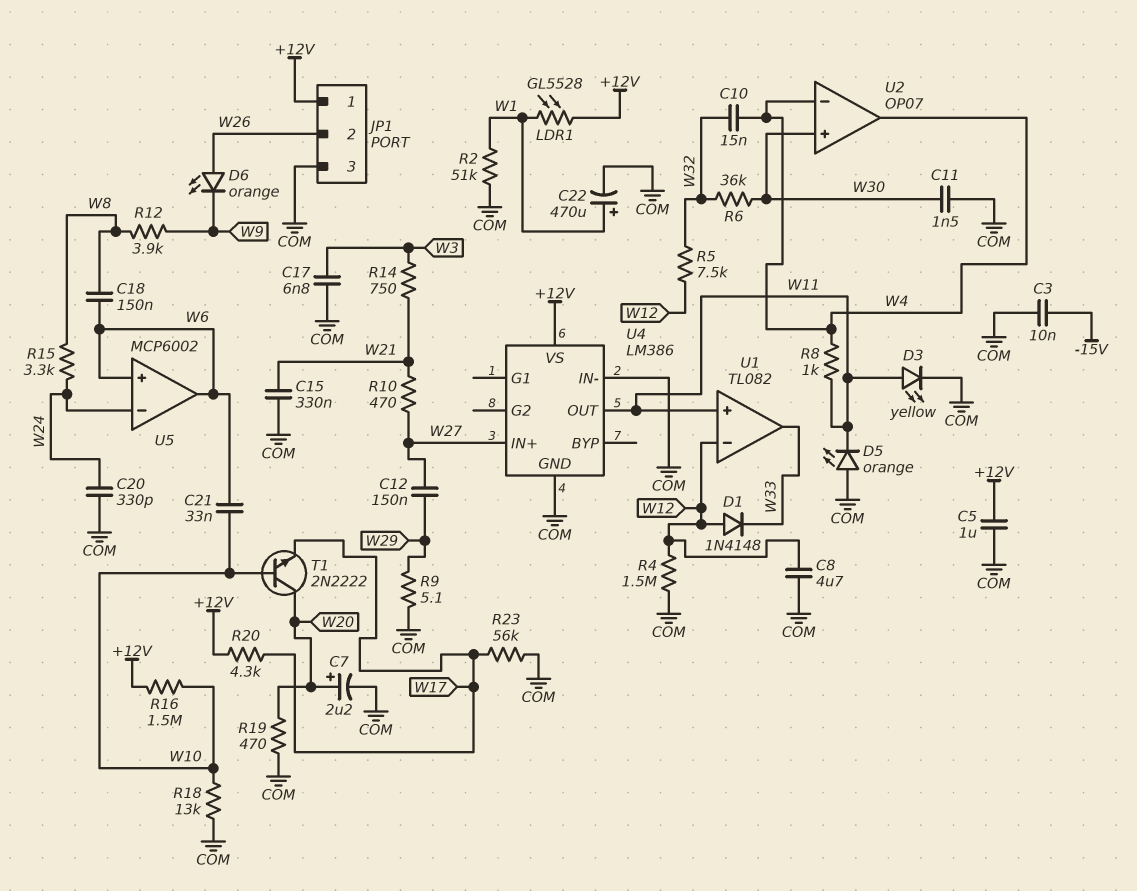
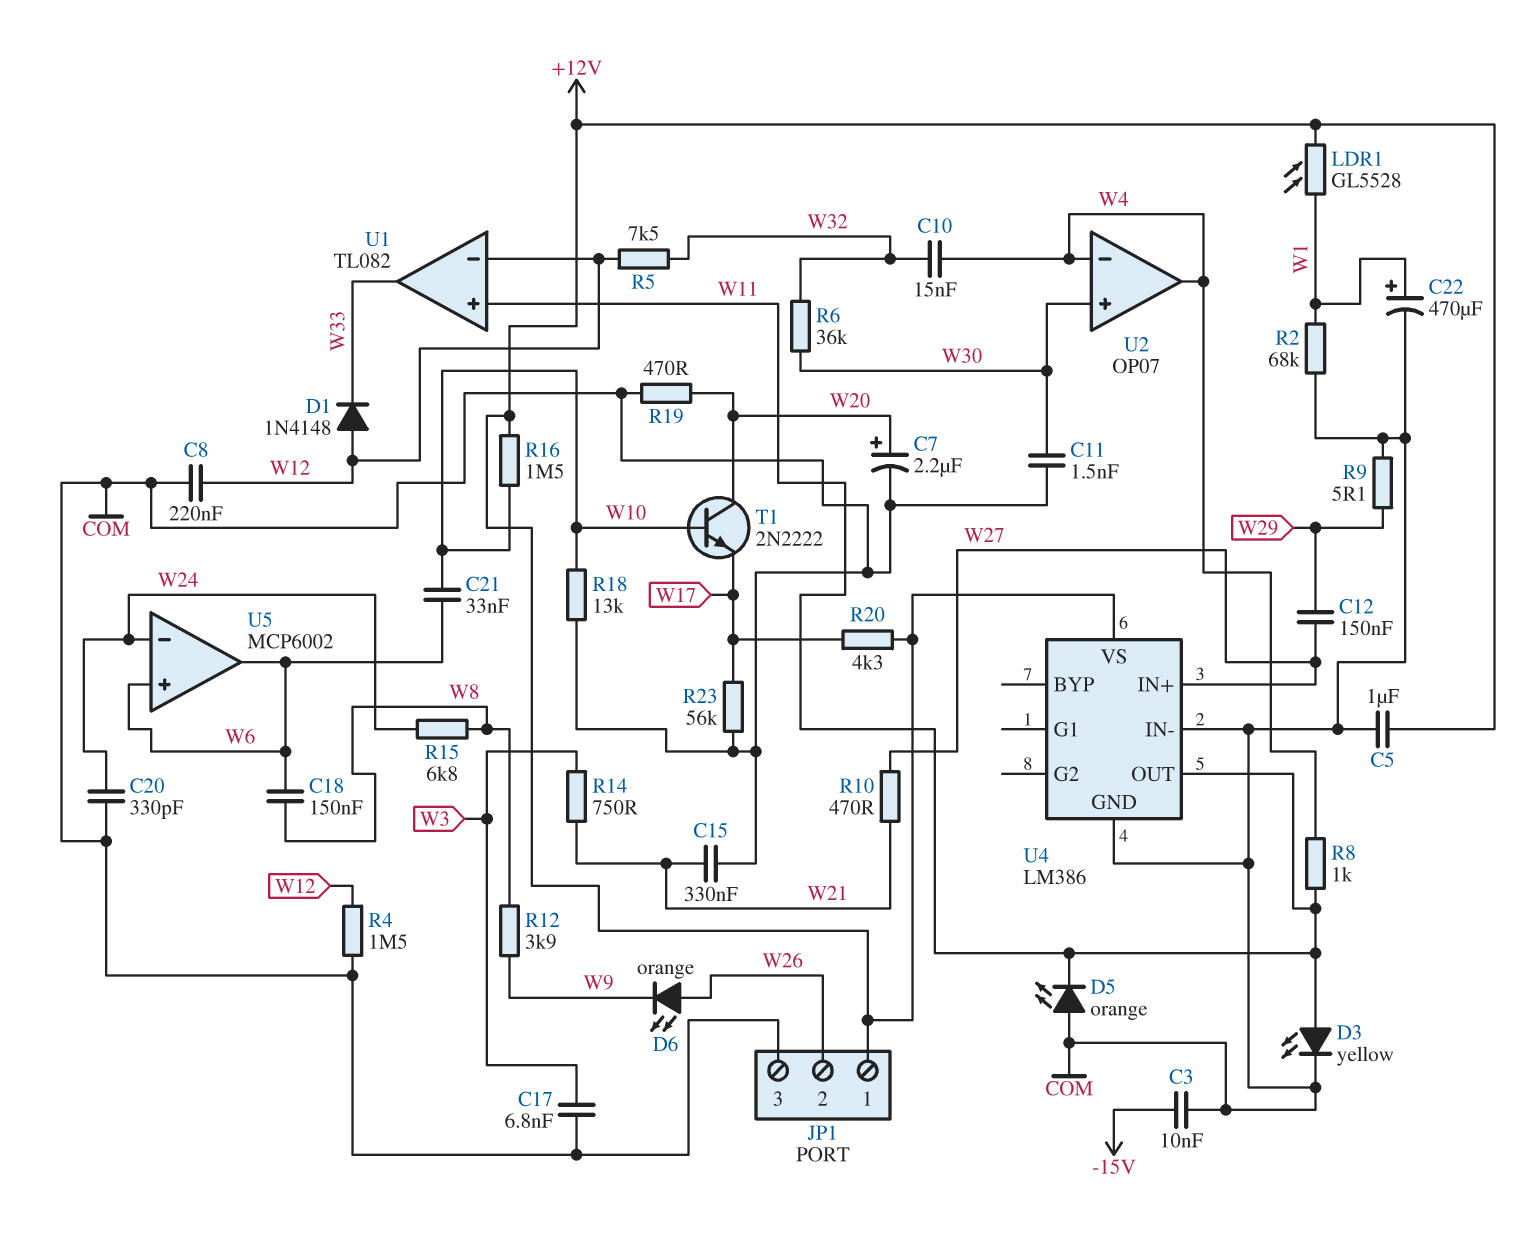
C8: 4.7uF (COM, W12) -> 220nF (COM, W12)
R2: 51k (COM, W1) -> 68k (COM, W1)
R15: 3.3k (W8, W24) -> 6.8k (W8, W24)

